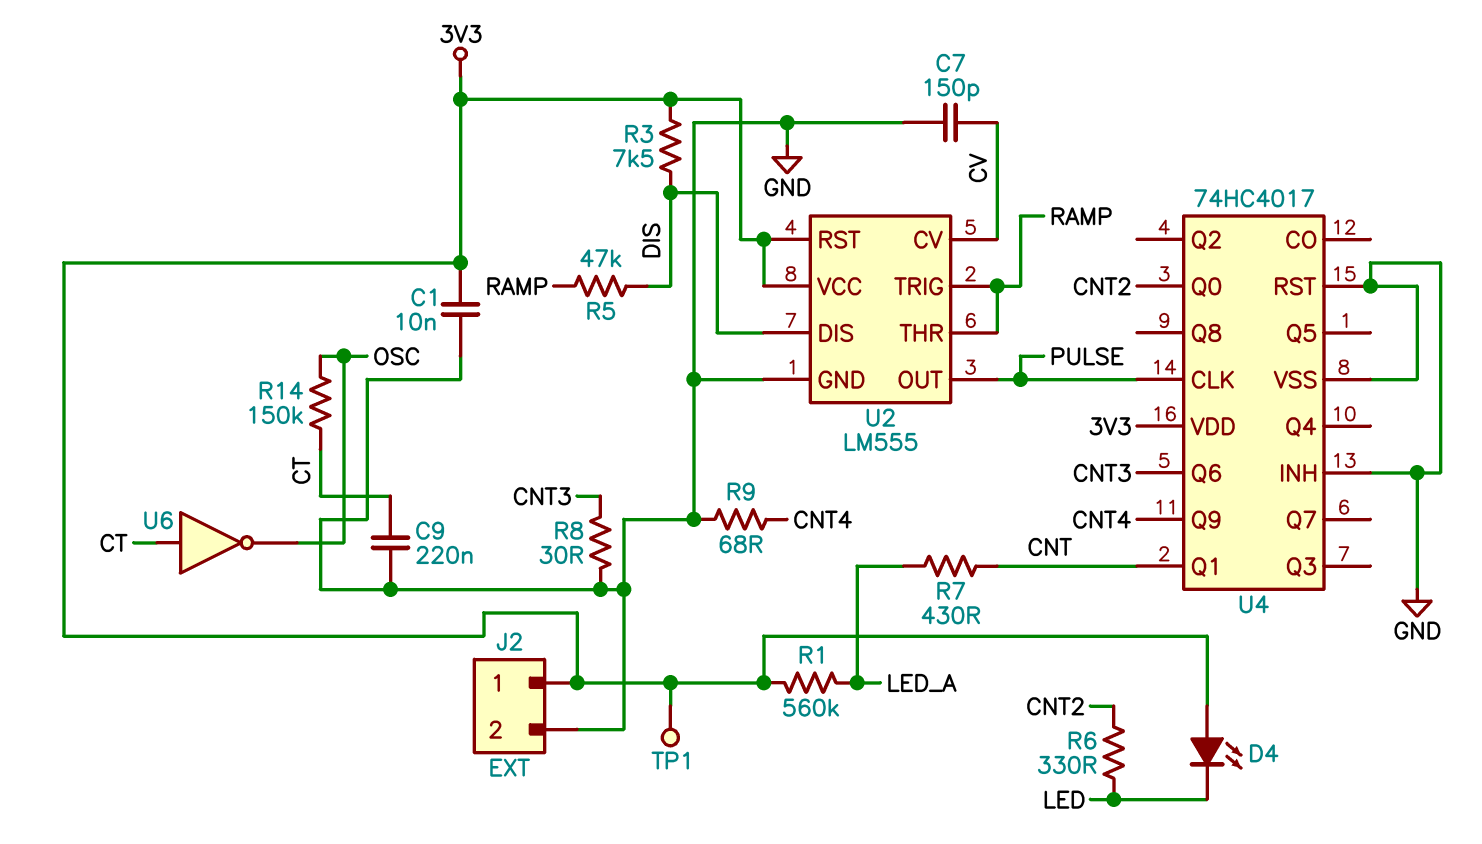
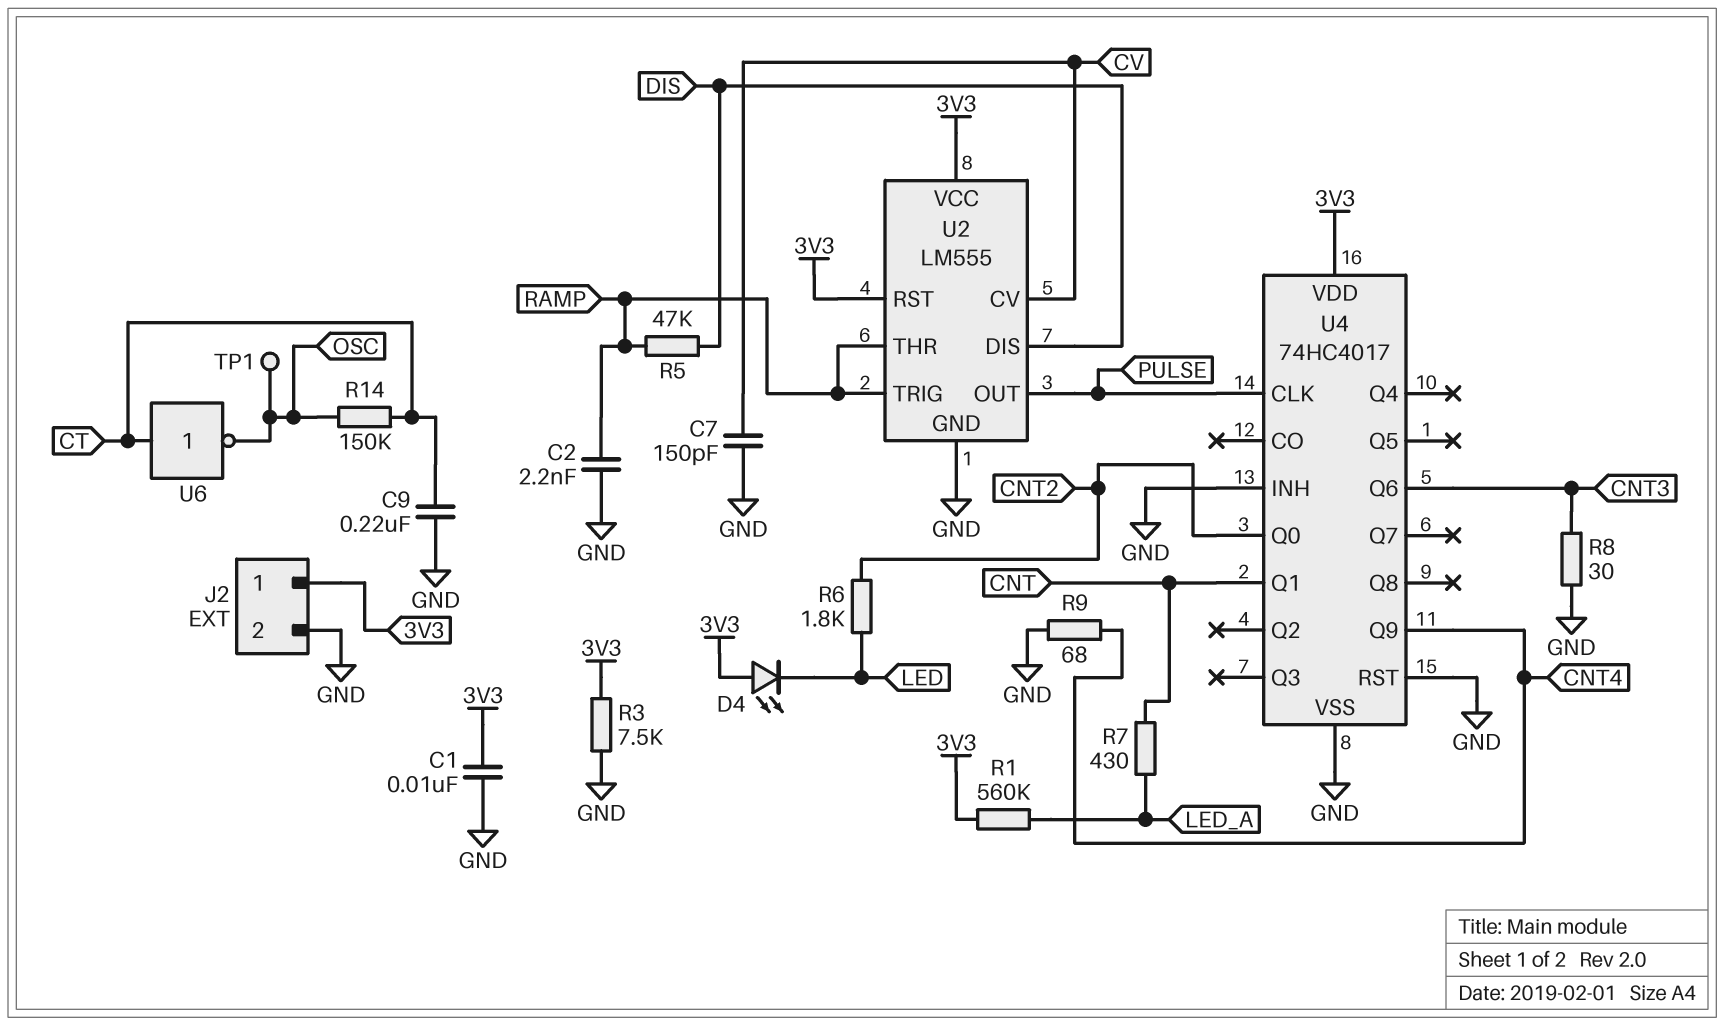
C2: none -> 2.2nF (GND, RAMP)
R3: 7.5k (3V3, DIS) -> 7.5k (3V3, GND)
R6: 330 (CNT2, LED) -> 1.8k (CNT2, LED)
TP1: test point (3V3) -> test point (OSC)

